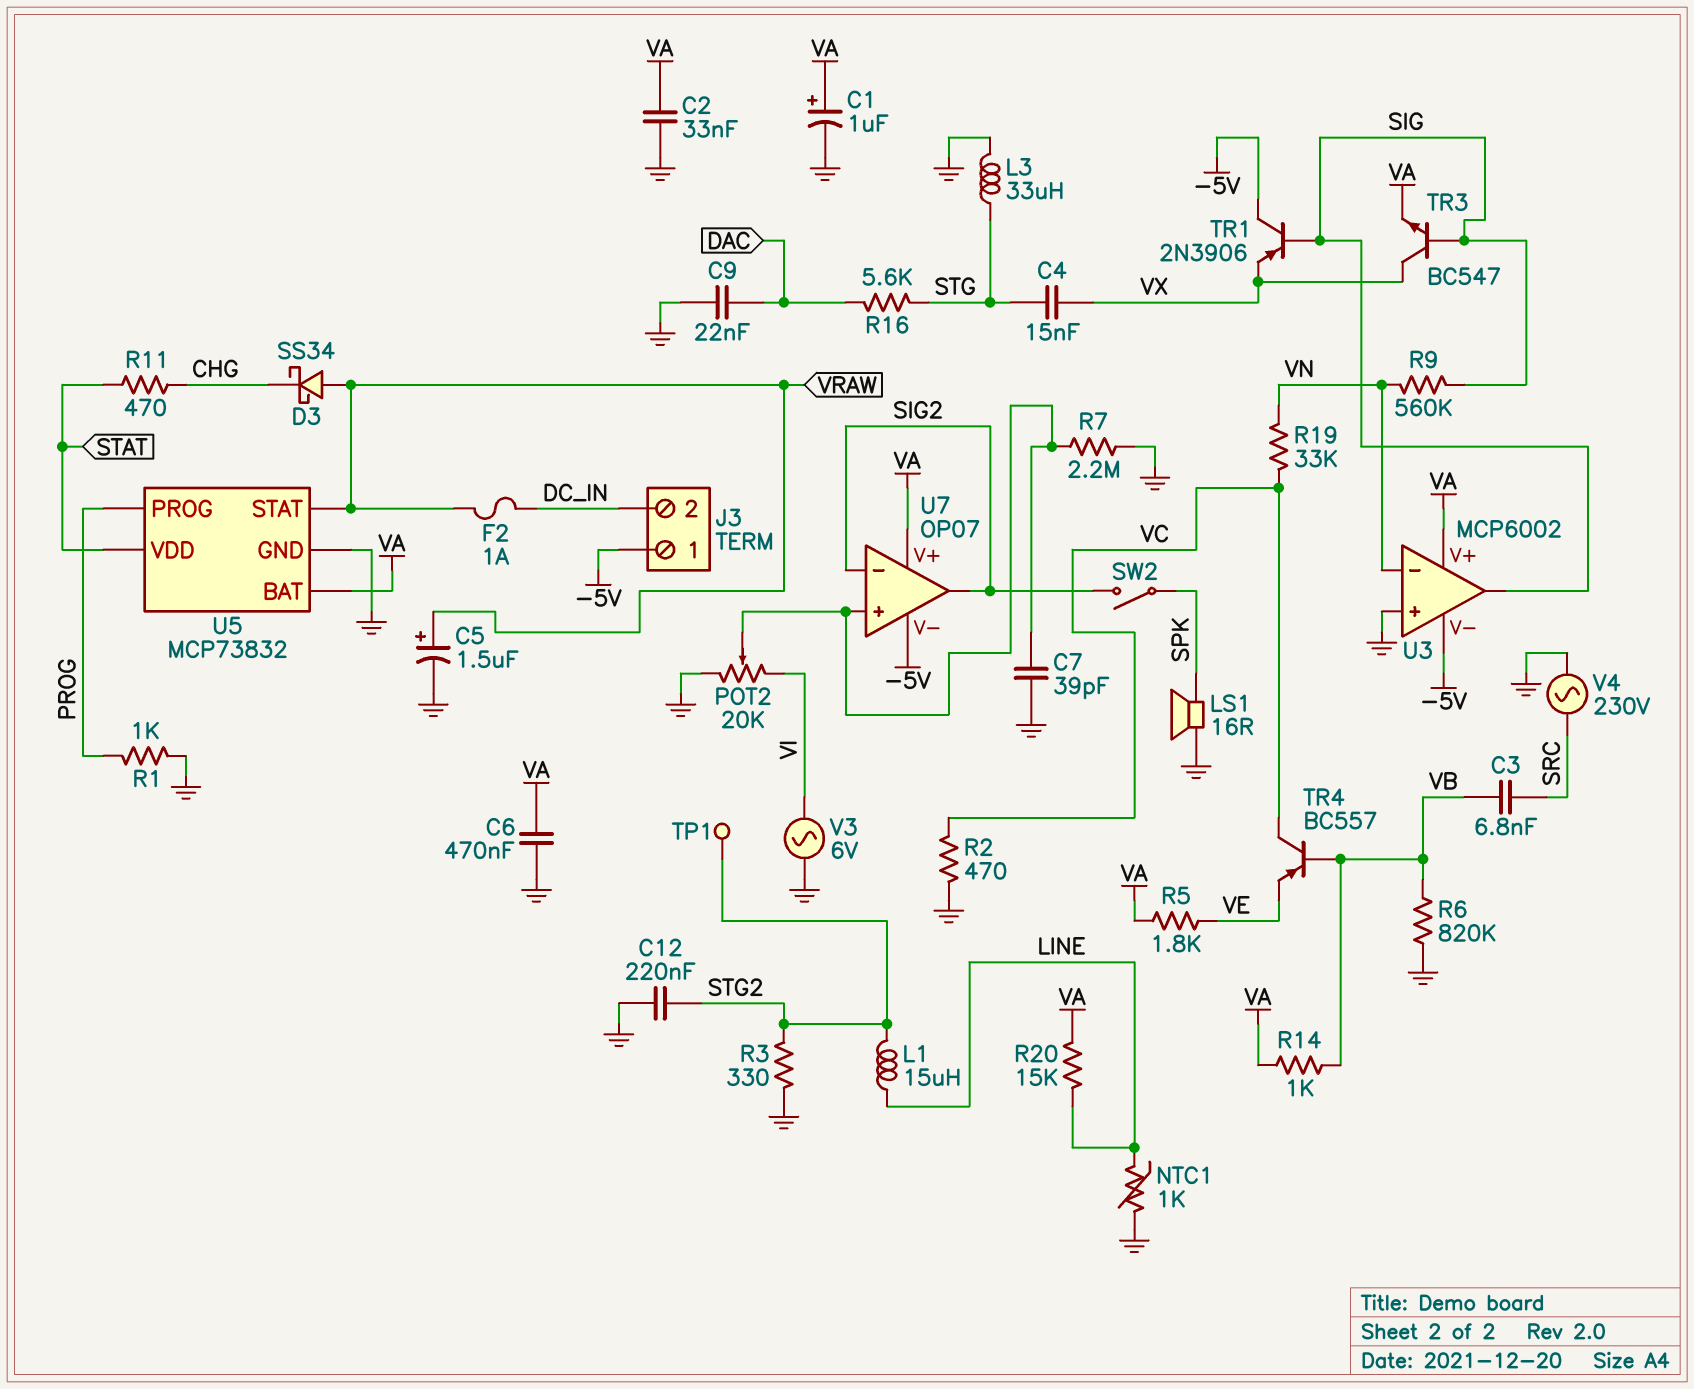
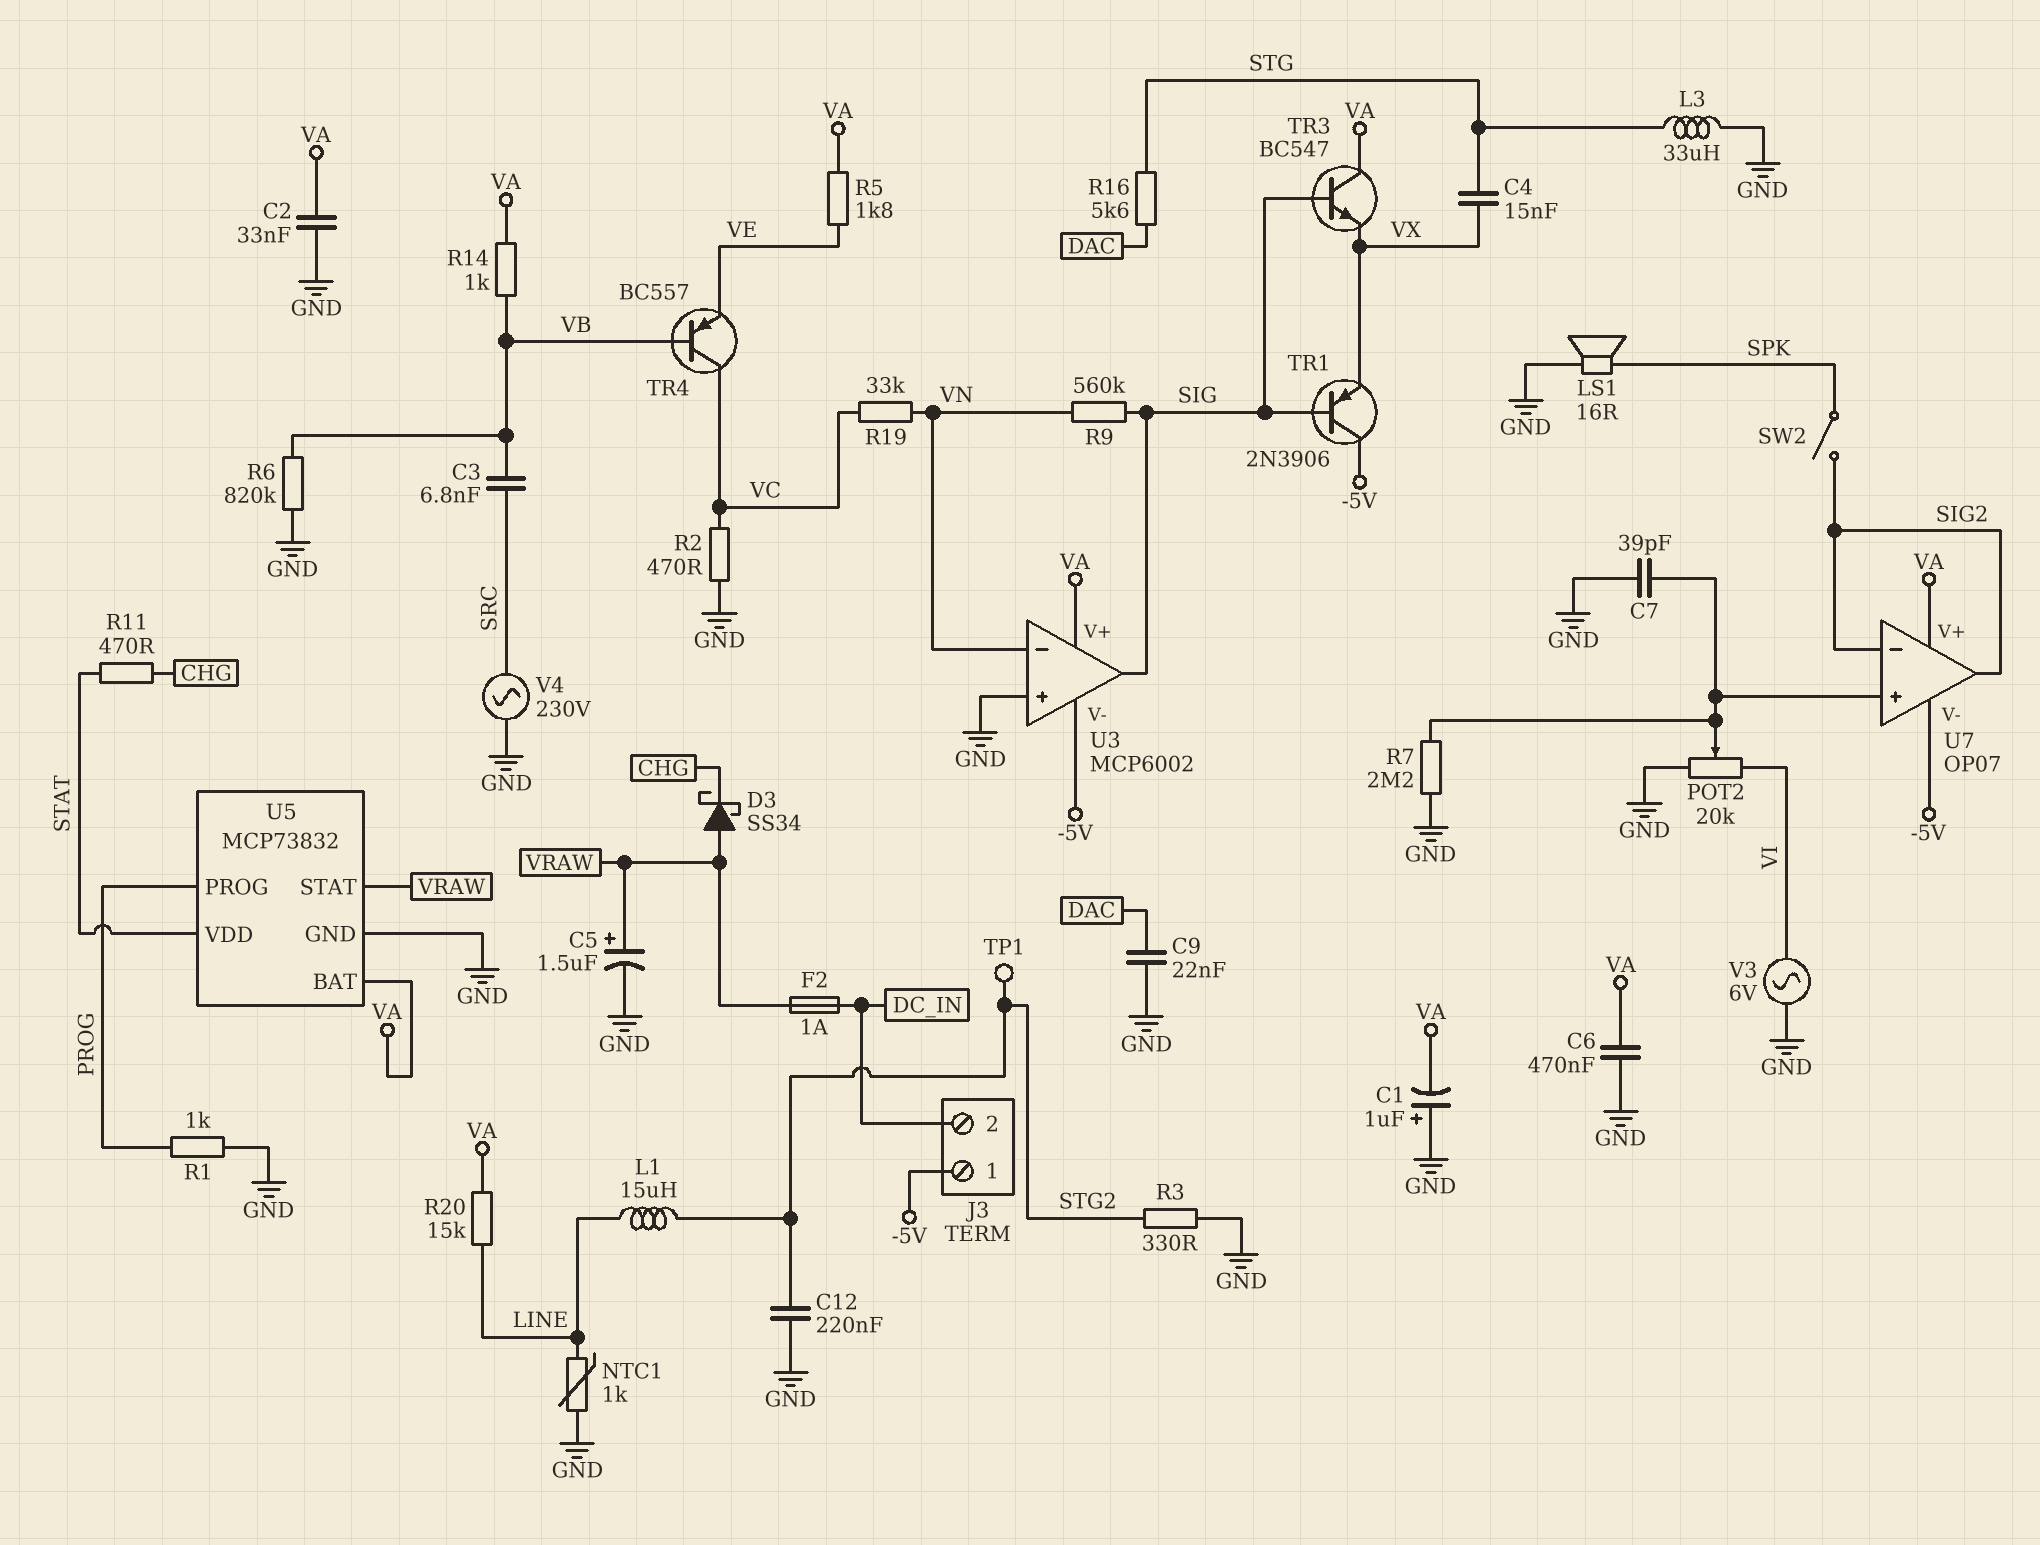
C1: 1uF (plus VA, minus GND) -> 1uF (plus GND, minus VA)
TR3: NPN BC547 (B SIG, C VX, E VA) -> NPN BC547 (B SIG, C VA, E VX)

